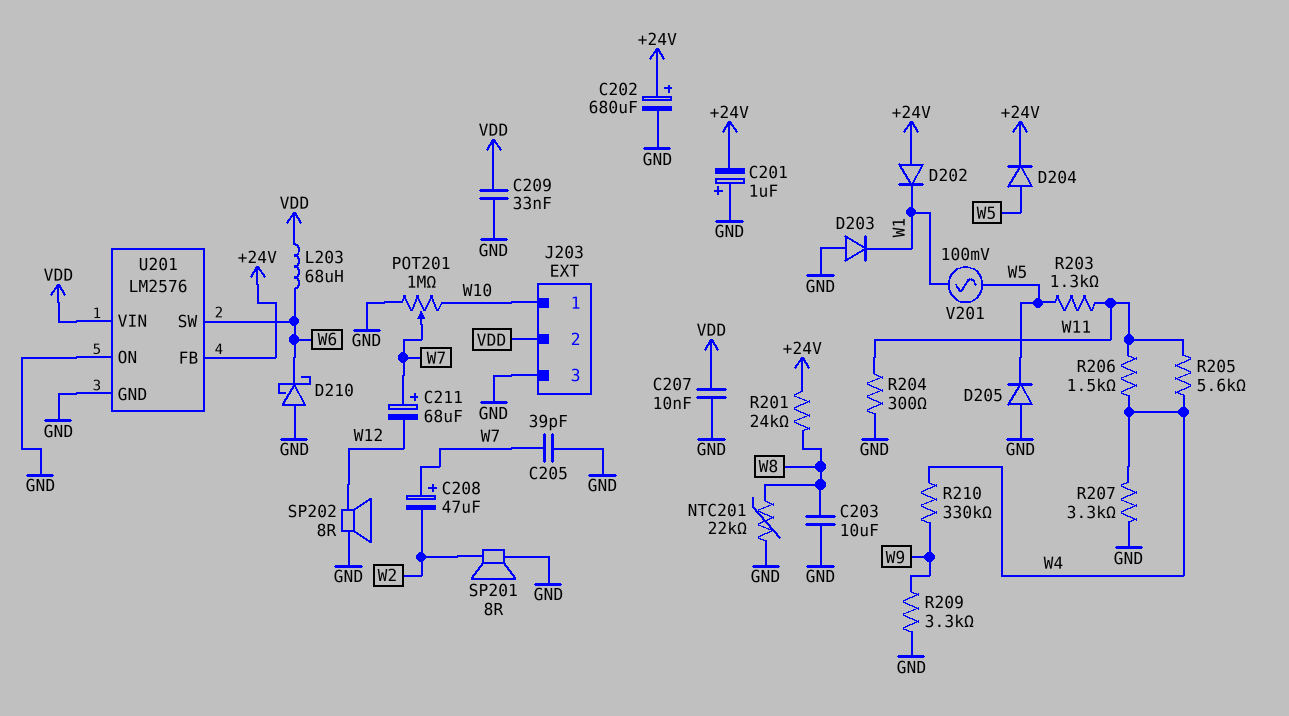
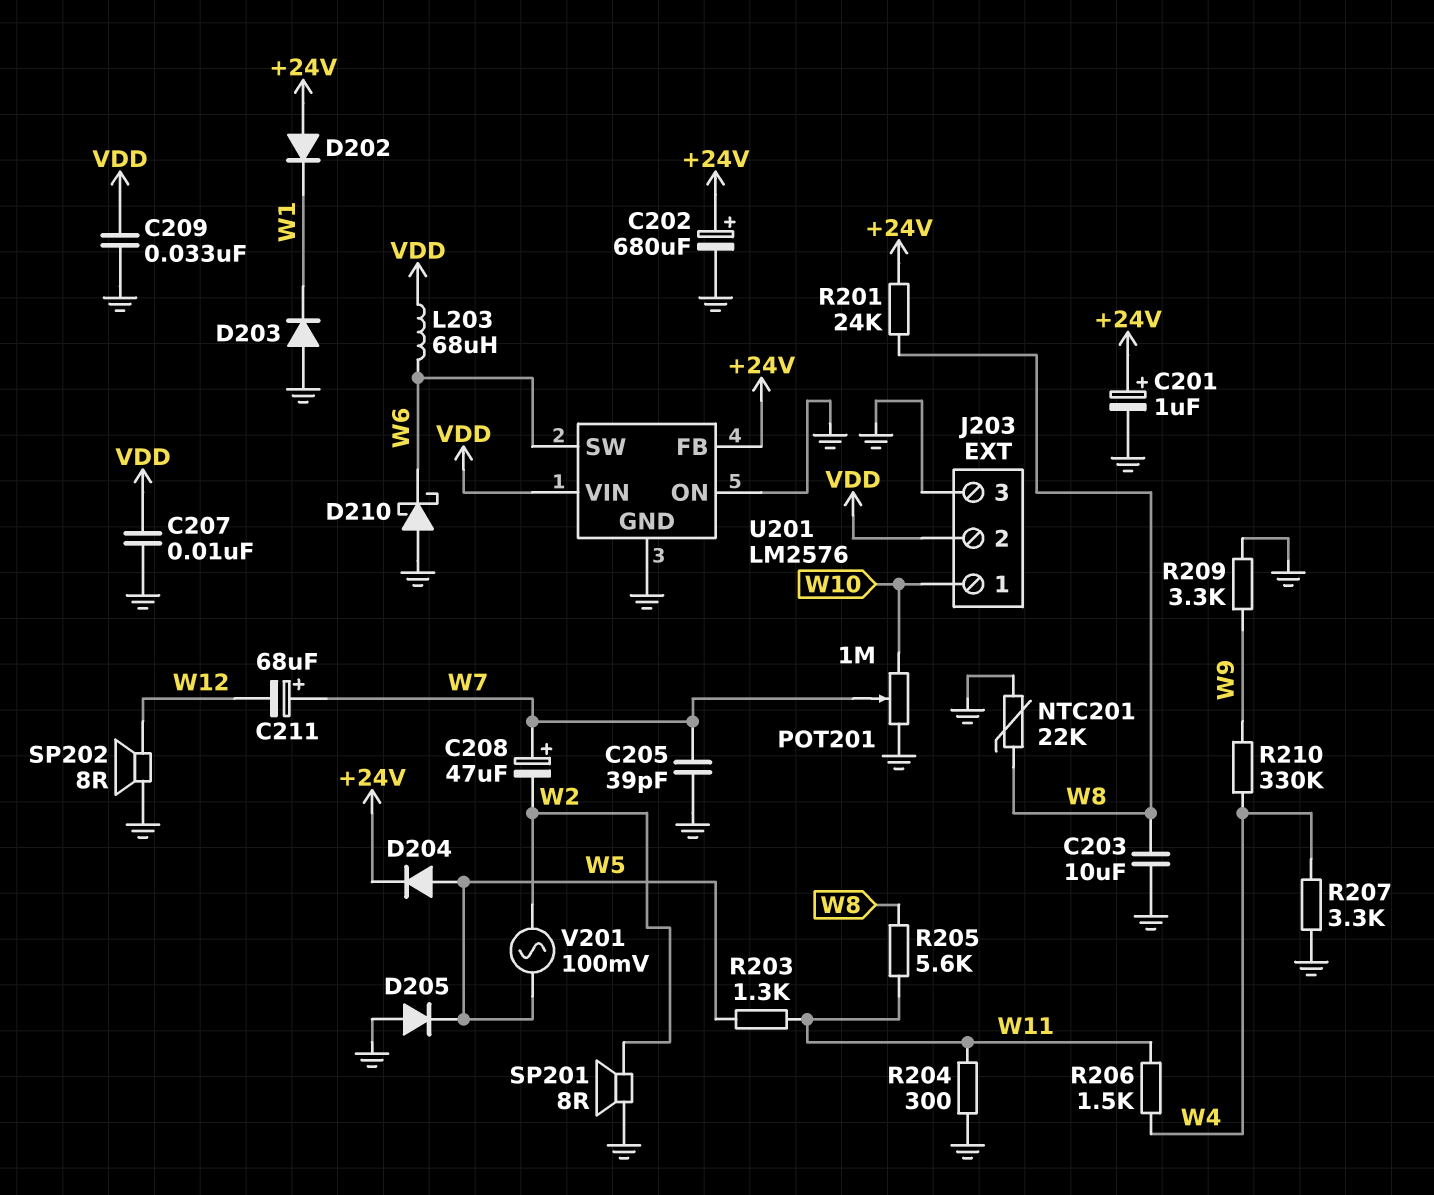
C201: 1uF (plus GND, minus +24V) -> 1uF (plus +24V, minus GND)
R205: 5.6k (W4, W11) -> 5.6k (W8, W11)
V201: AC 100mV (W1, W5) -> AC 100mV (W2, W5)

